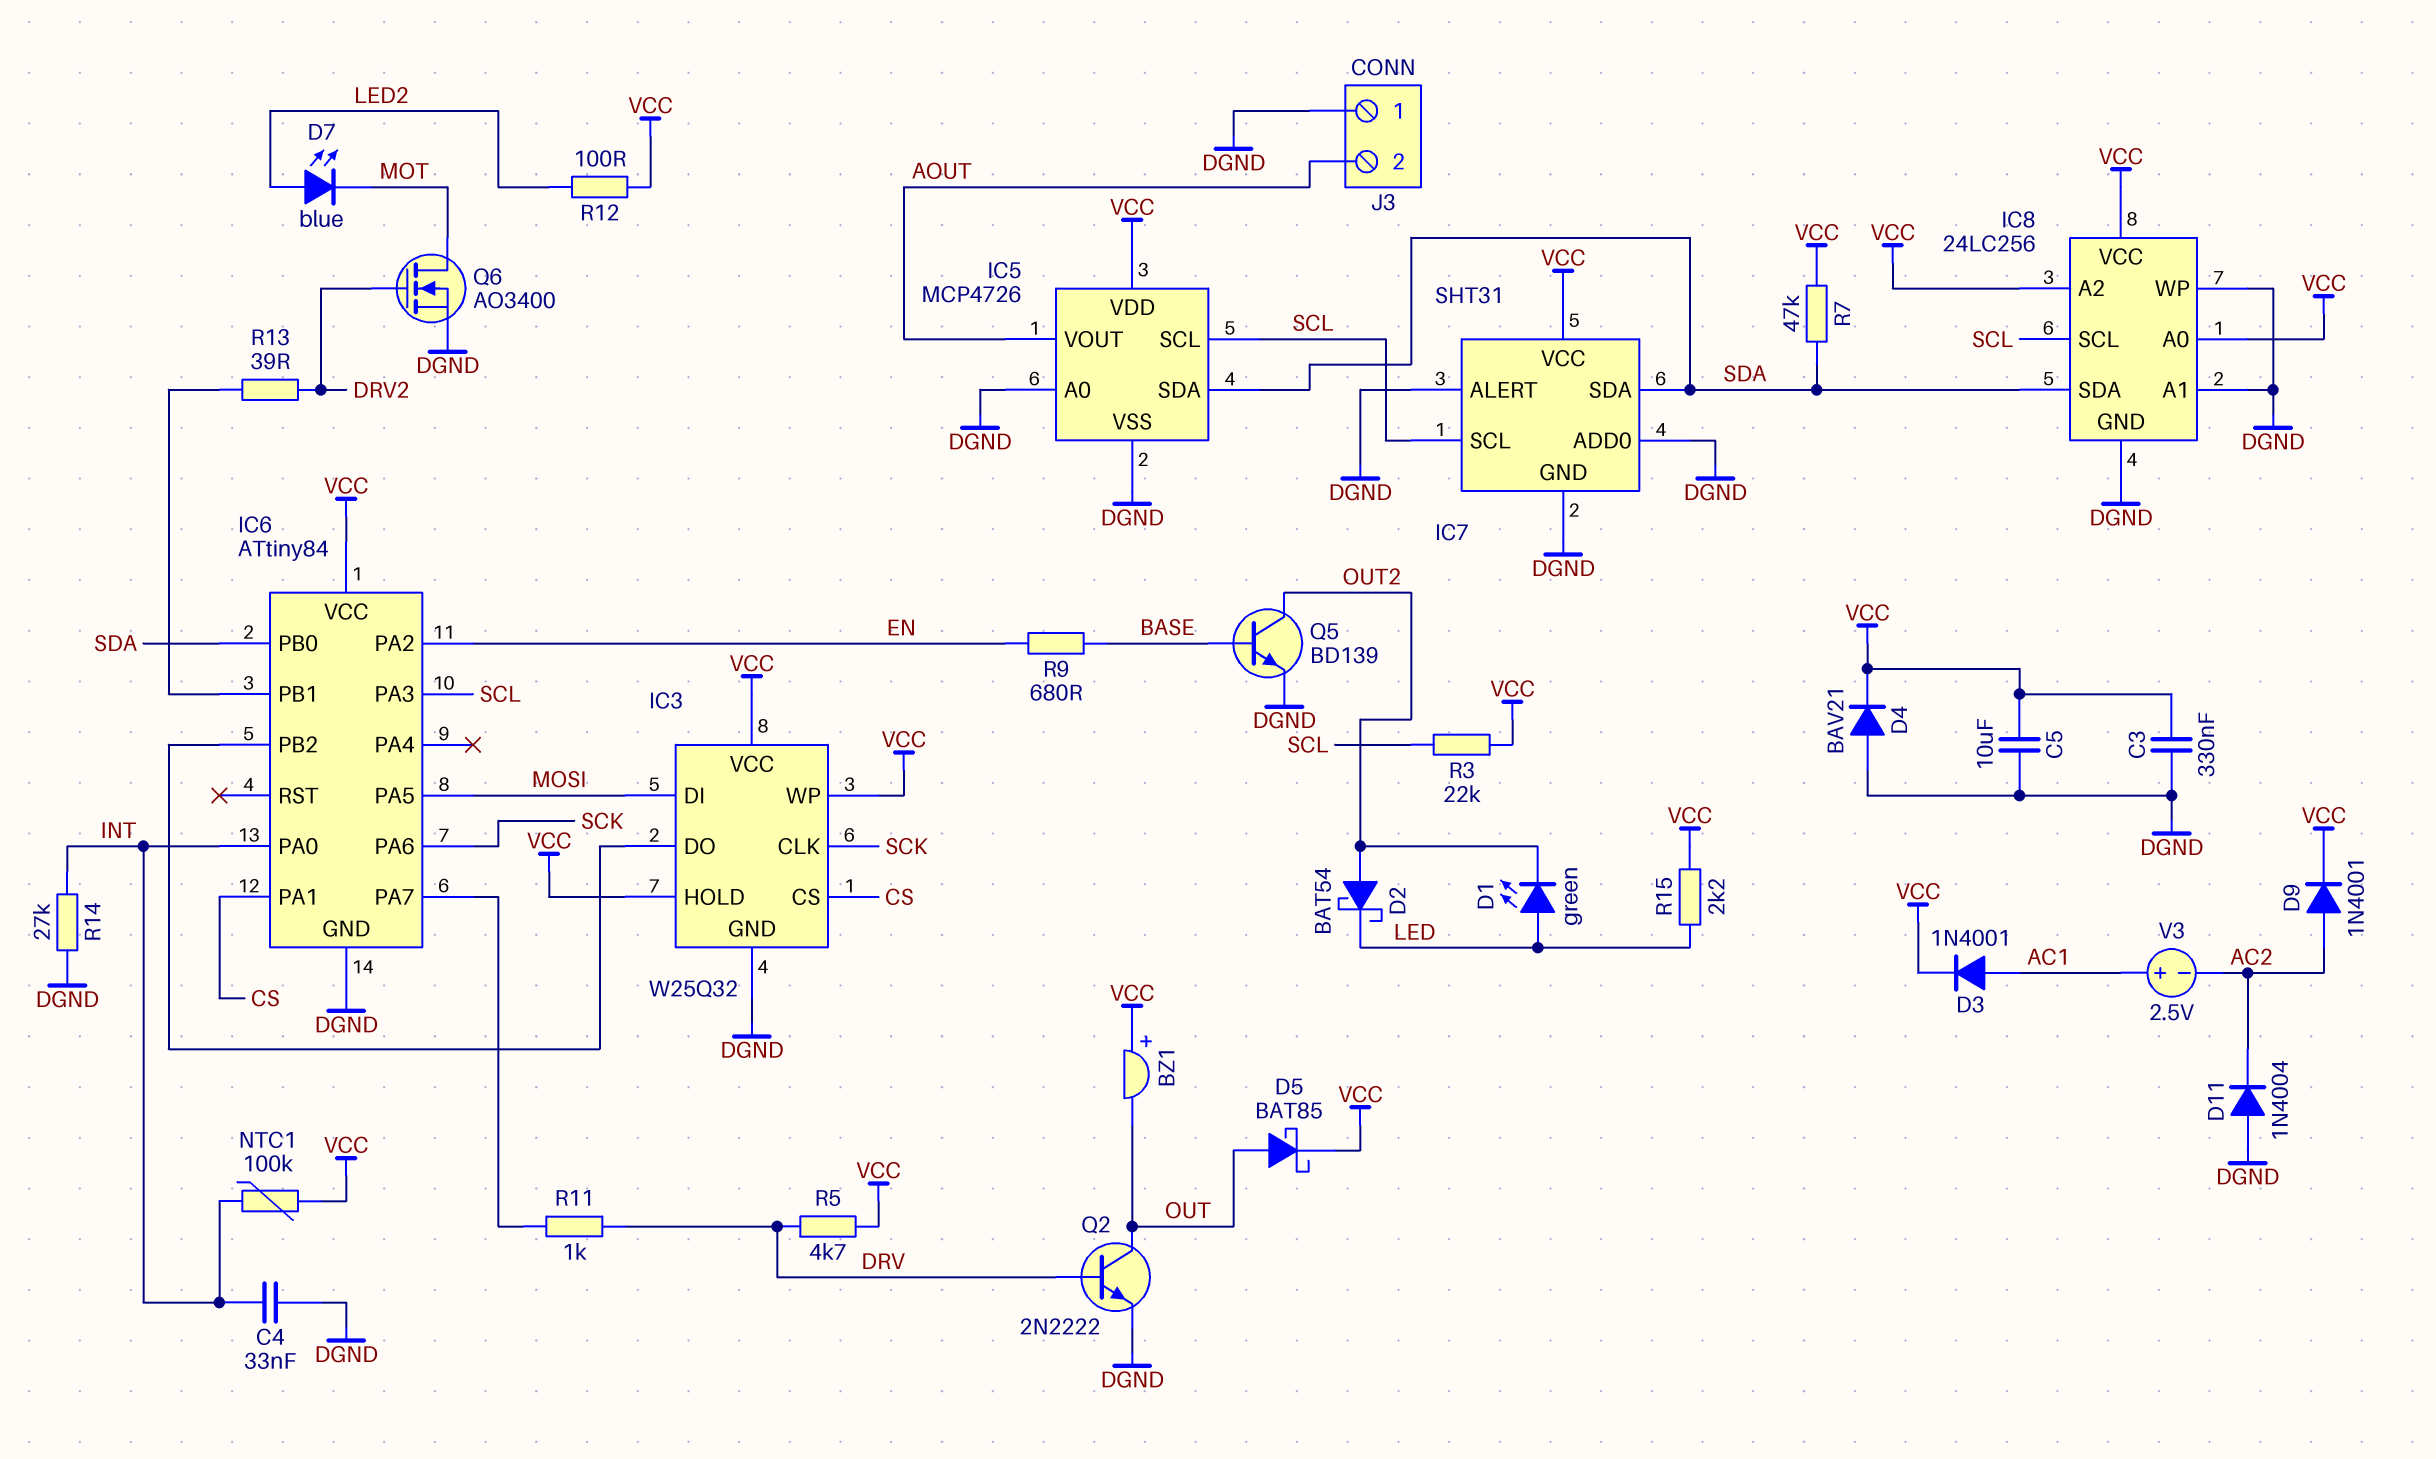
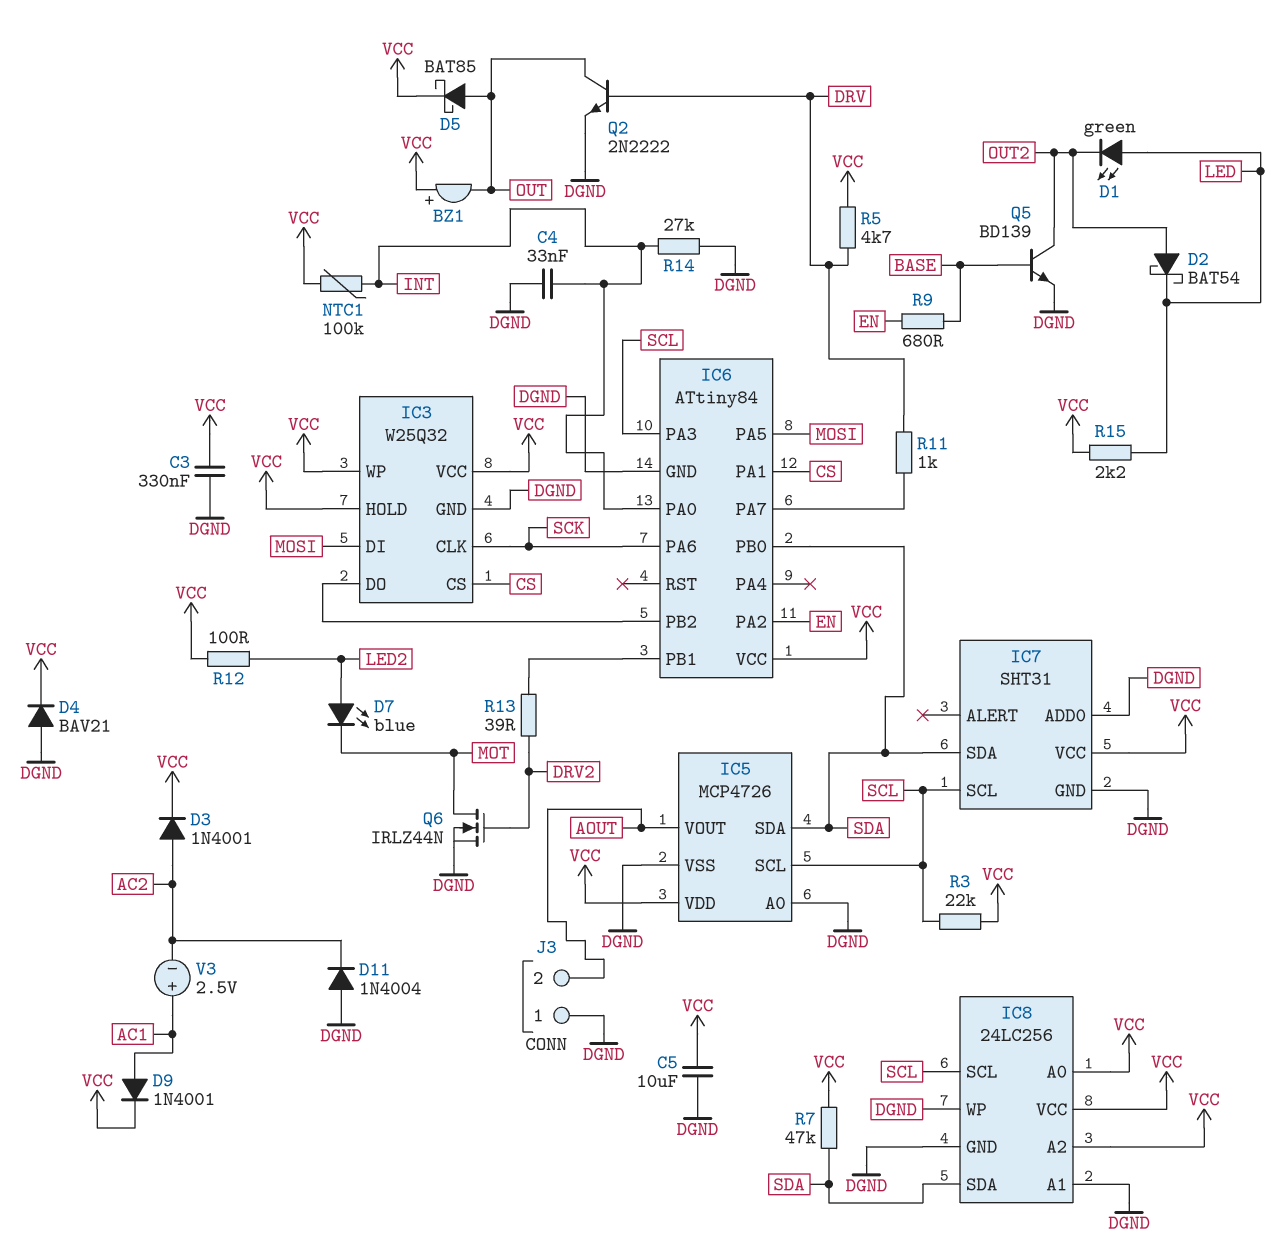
D3: diode 1N4001 (A AC1, K VCC) -> diode 1N4001 (A AC2, K VCC)
D9: diode 1N4001 (A AC2, K VCC) -> diode 1N4001 (A AC1, K VCC)
IC7 pin ALERT: DGND -> none
Q6: NMOS AO3400 (G DRV2, D MOT, S DGND) -> NMOS IRLZ44N (G DRV2, D MOT, S DGND)

